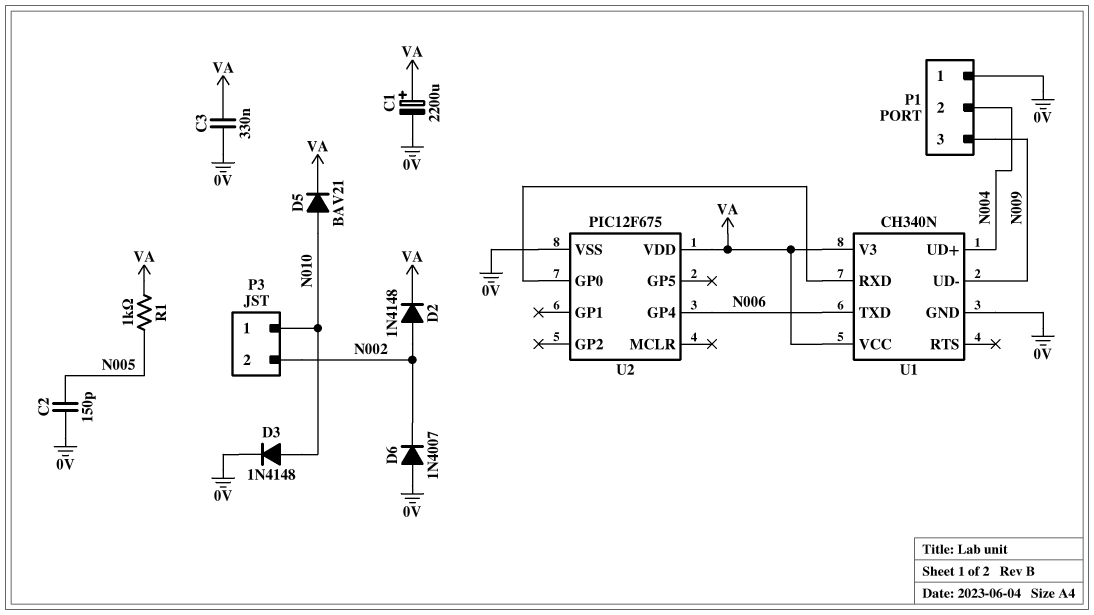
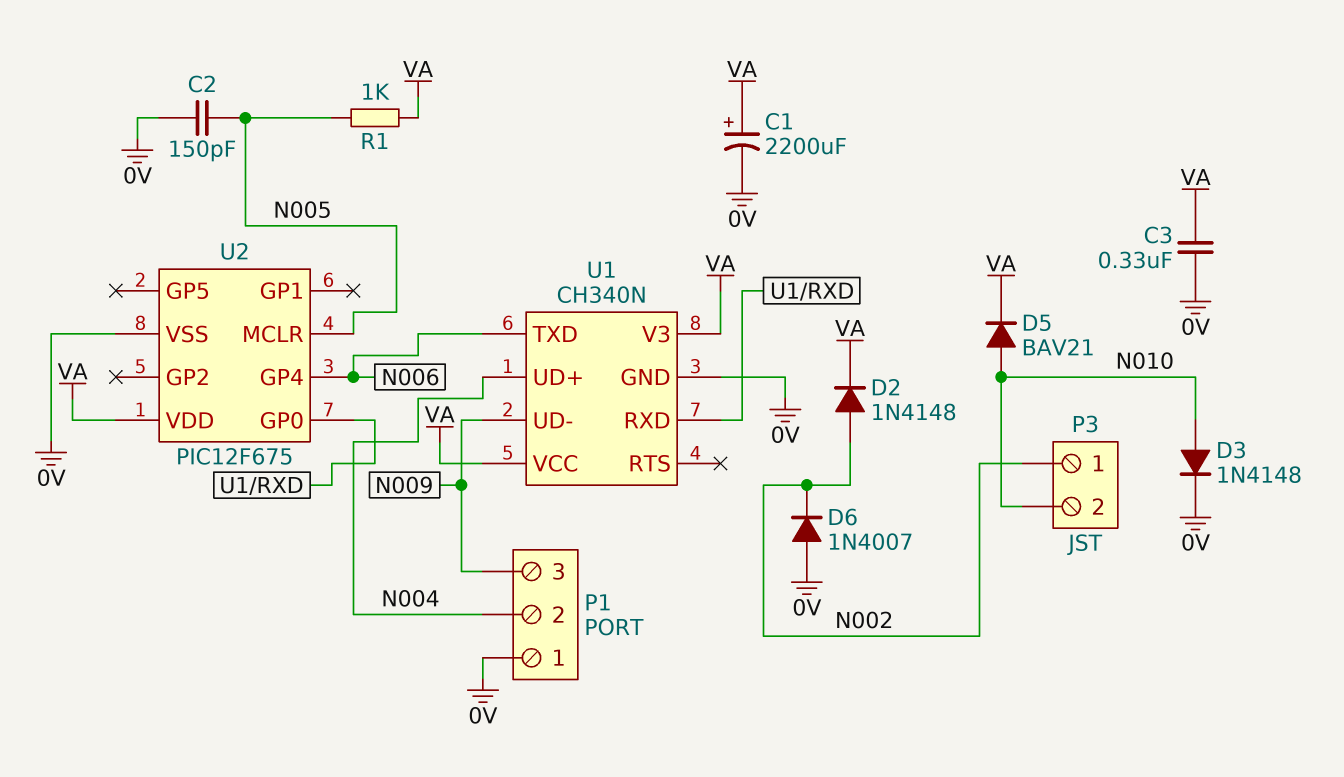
P3 pin 1: N010 -> N002
P3 pin 2: N002 -> N010
U2 pin MCLR: none -> N005

